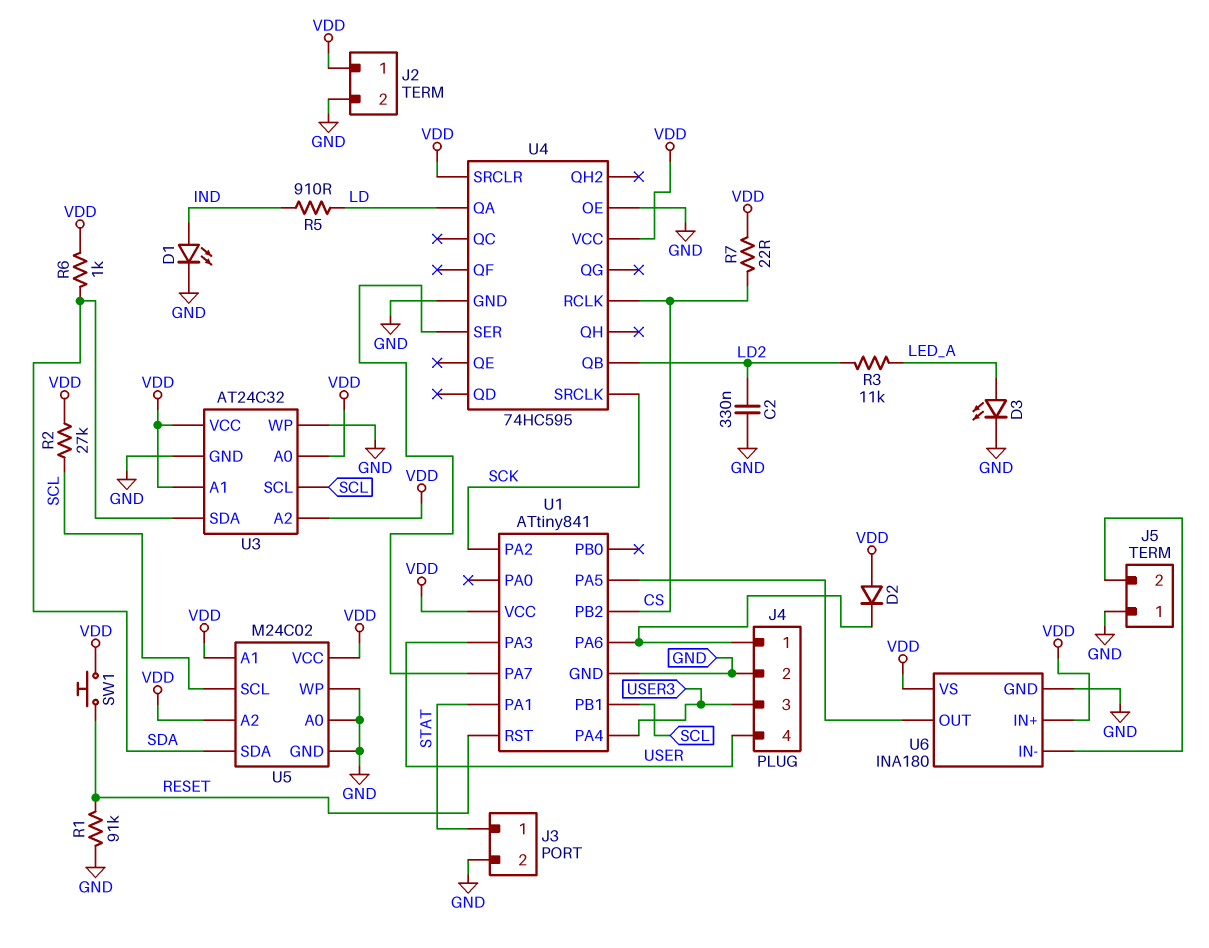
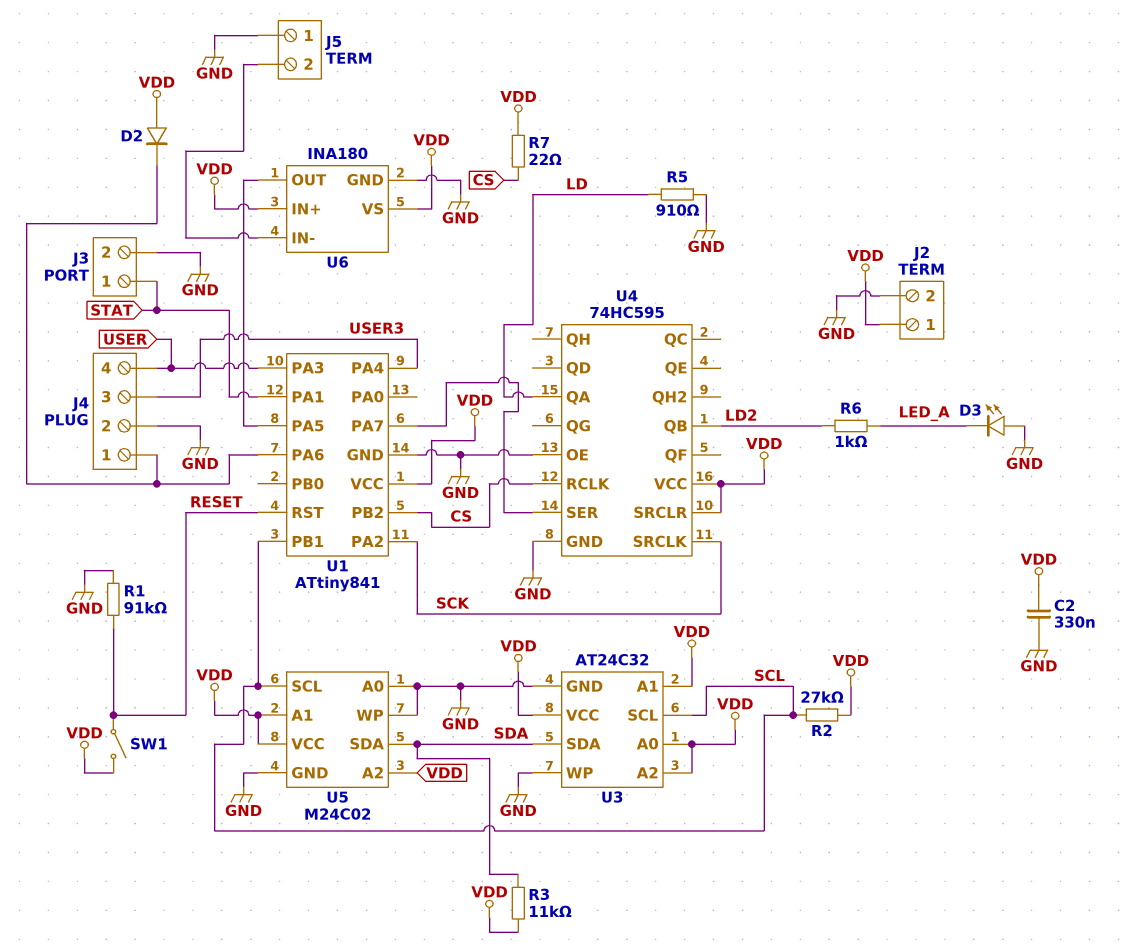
C2: 330nF (GND, LD2) -> 330nF (GND, VDD)
D1: LED (A IND, K GND) -> none
D3: LED (A LED_A, K GND) -> LED (A GND, K LED_A)
R3: 11k (LD2, LED_A) -> 11k (SDA, VDD)
R5: 910 (IND, LD) -> 910 (GND, LD)
R6: 1k (SDA, VDD) -> 1k (LD2, LED_A)
SW1: button (RESET, VDD) -> switch (RESET, VDD)

